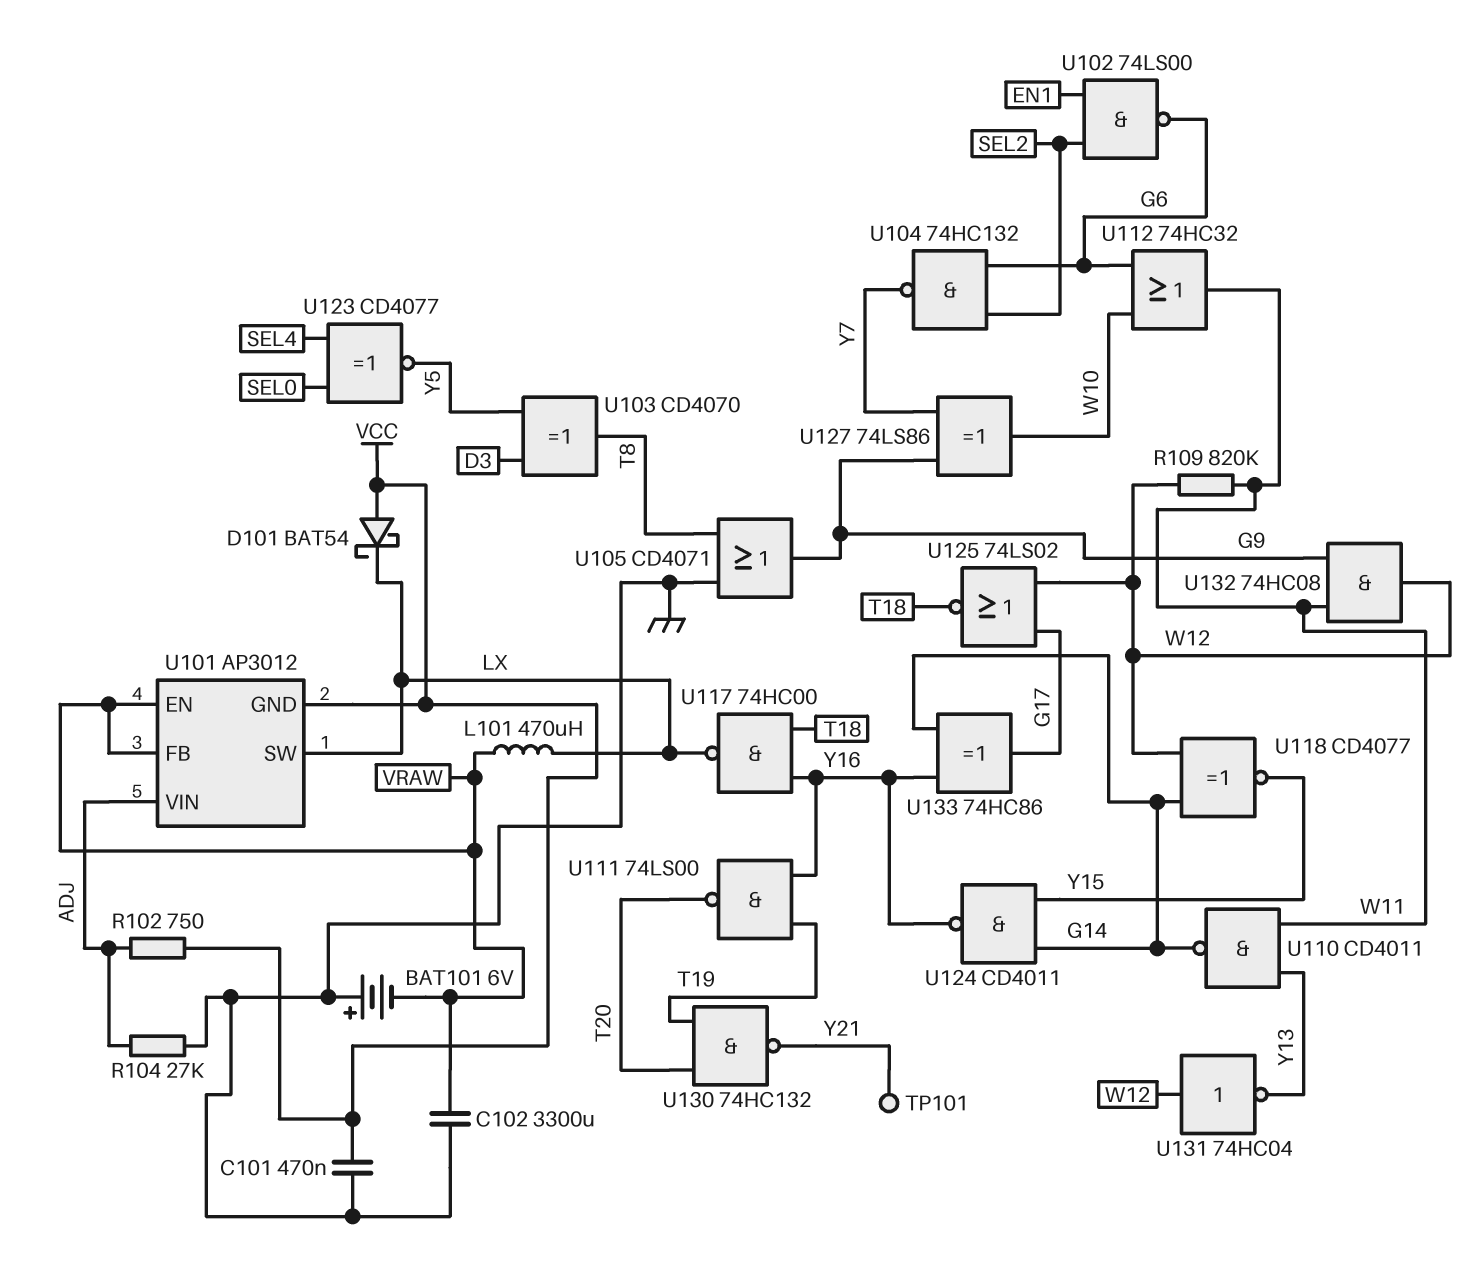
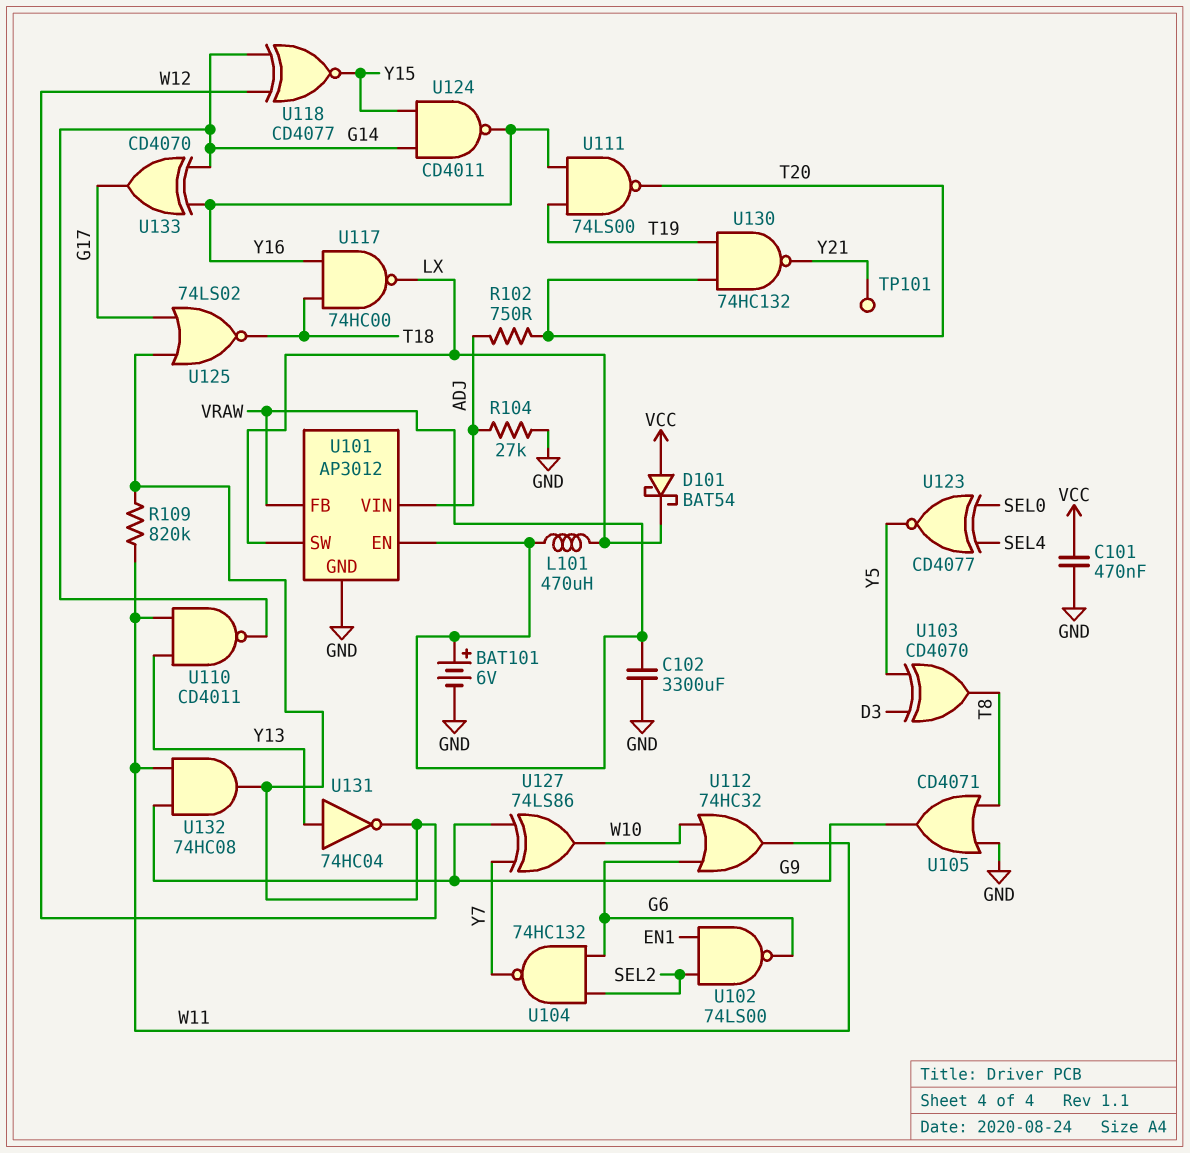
BAT101: 6V (plus GND, minus VRAW) -> 6V (plus VRAW, minus GND)
R102: 750 (ADJ, VCC) -> 750 (ADJ, T20)
U101 pin GND: VCC -> GND
U131: NOT 74HC04 (in W12, out Y13) -> NOT 74HC04 (in Y13, out W12)
U133: XOR 74HC86 (in G14, in Y16, out G17) -> XOR CD4070 (in G14, in Y16, out G17)

